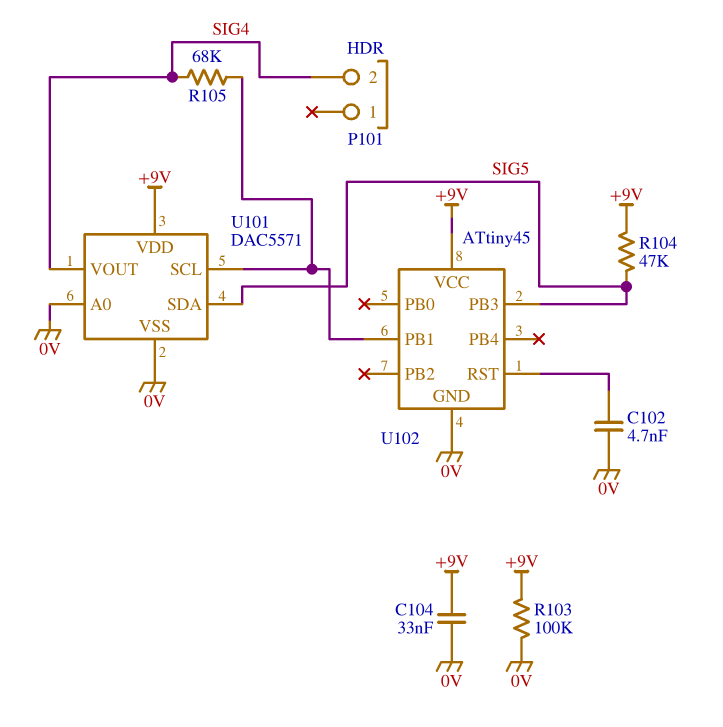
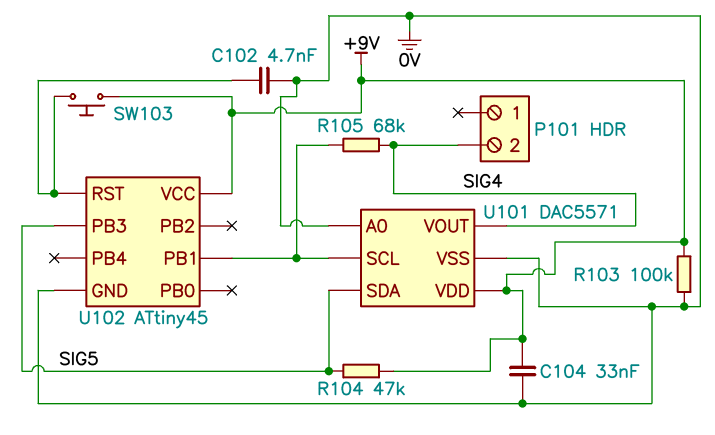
SW103: none -> button (+9V, U102/RST)

